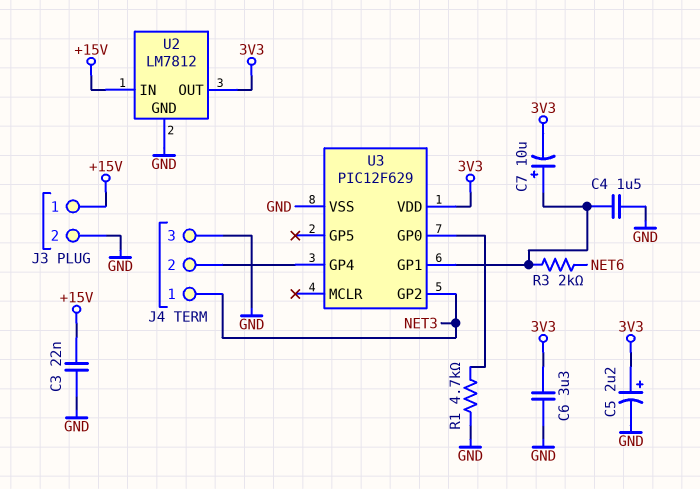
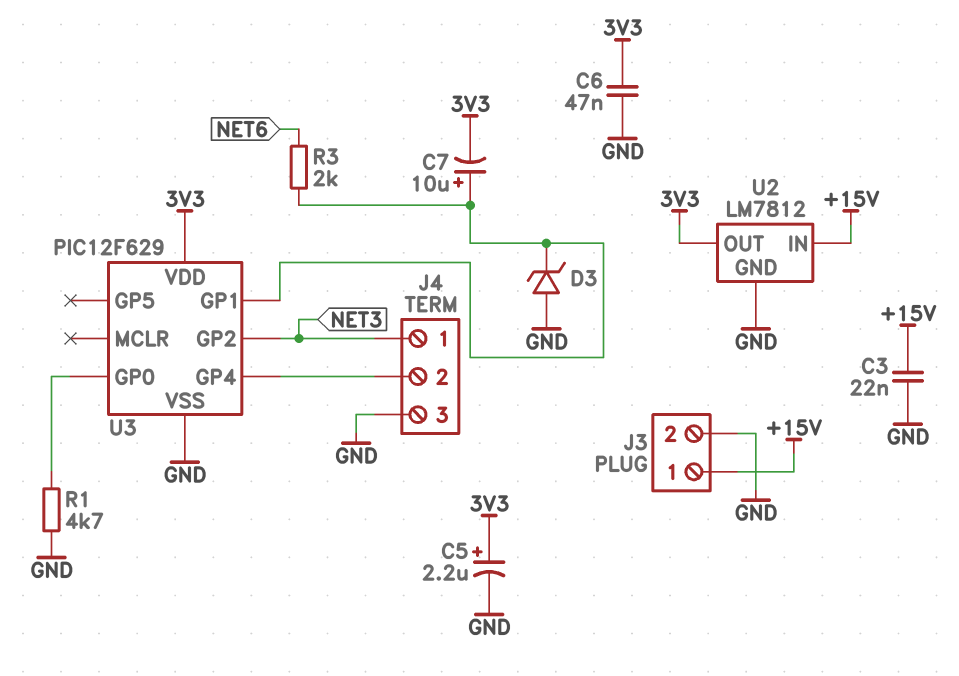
C4: 1.5uF (GND, U3/GP1) -> none
C6: 3.3uF (3V3, GND) -> 47nF (3V3, GND)
D3: none -> zener (A GND, K U3/GP1)

